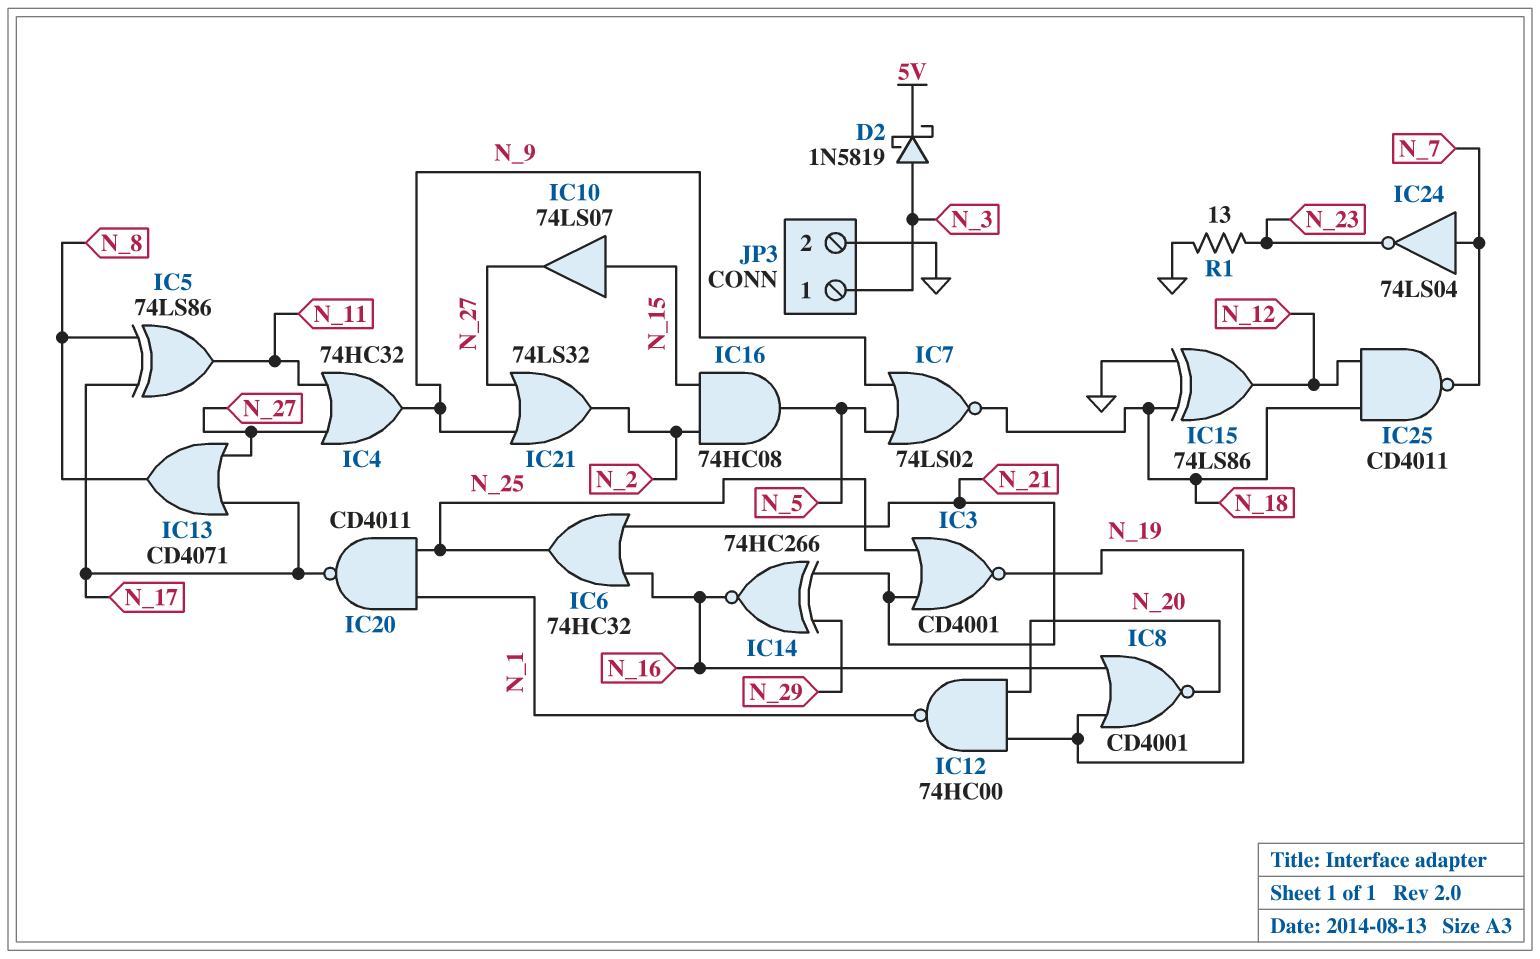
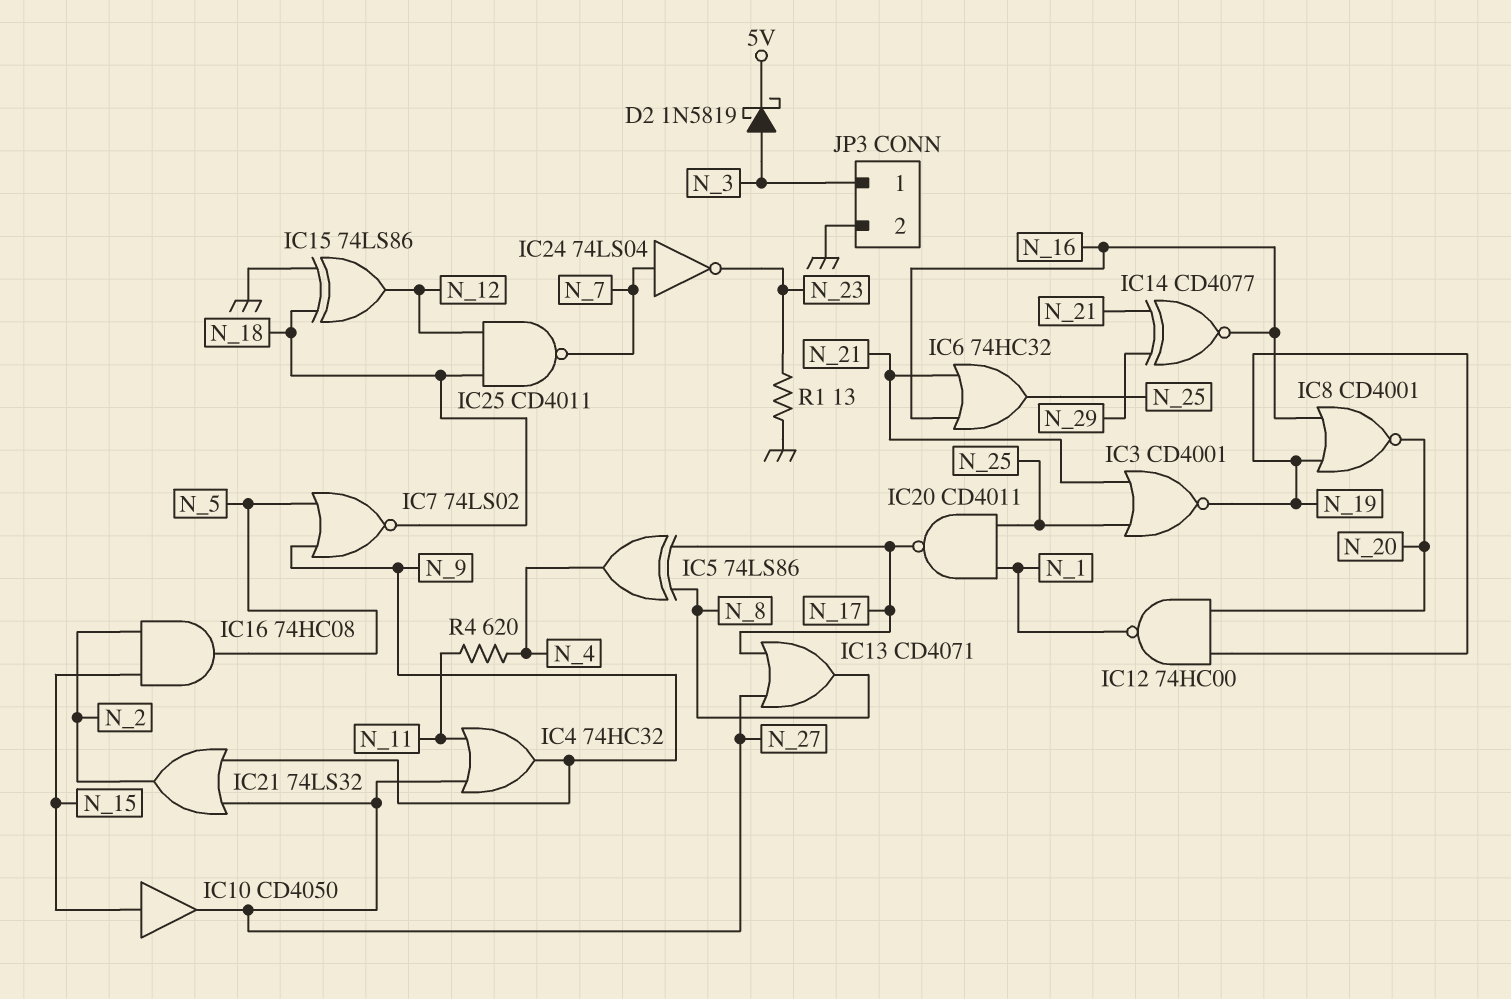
IC5: XOR 74LS86 (in N_8, in N_17, out N_11) -> XOR 74LS86 (in N_8, in N_17, out N_4)
IC10: buffer 74LS07 (in N_15, out N_27) -> buffer CD4050 (in N_15, out N_27)
IC14: XNOR 74HC266 (in N_21, in N_29, out N_16) -> XNOR CD4077 (in N_21, in N_29, out N_16)
R4: none -> 620 (N_4, N_11)

